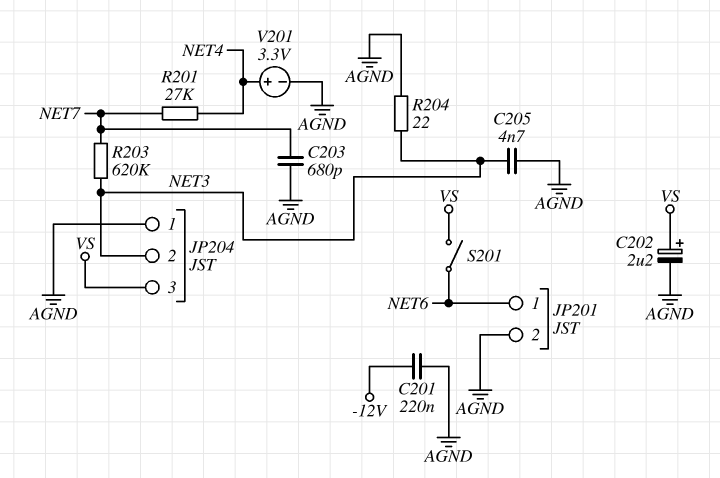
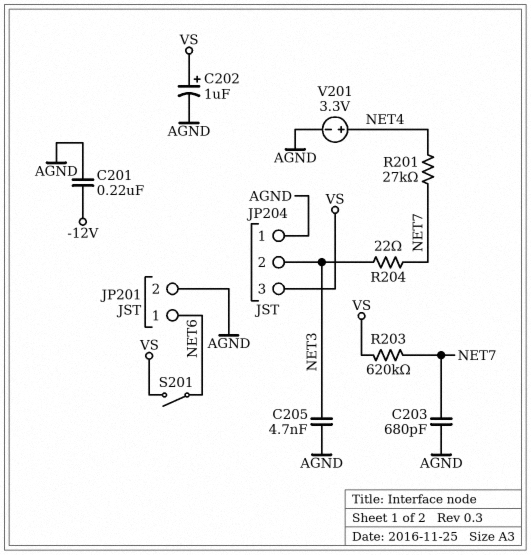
C202: 2.2uF (plus VS, minus AGND) -> 1uF (plus VS, minus AGND)
R203: 620k (NET3, NET7) -> 620k (NET7, VS)
R204: 22 (AGND, NET3) -> 22 (NET3, NET7)

